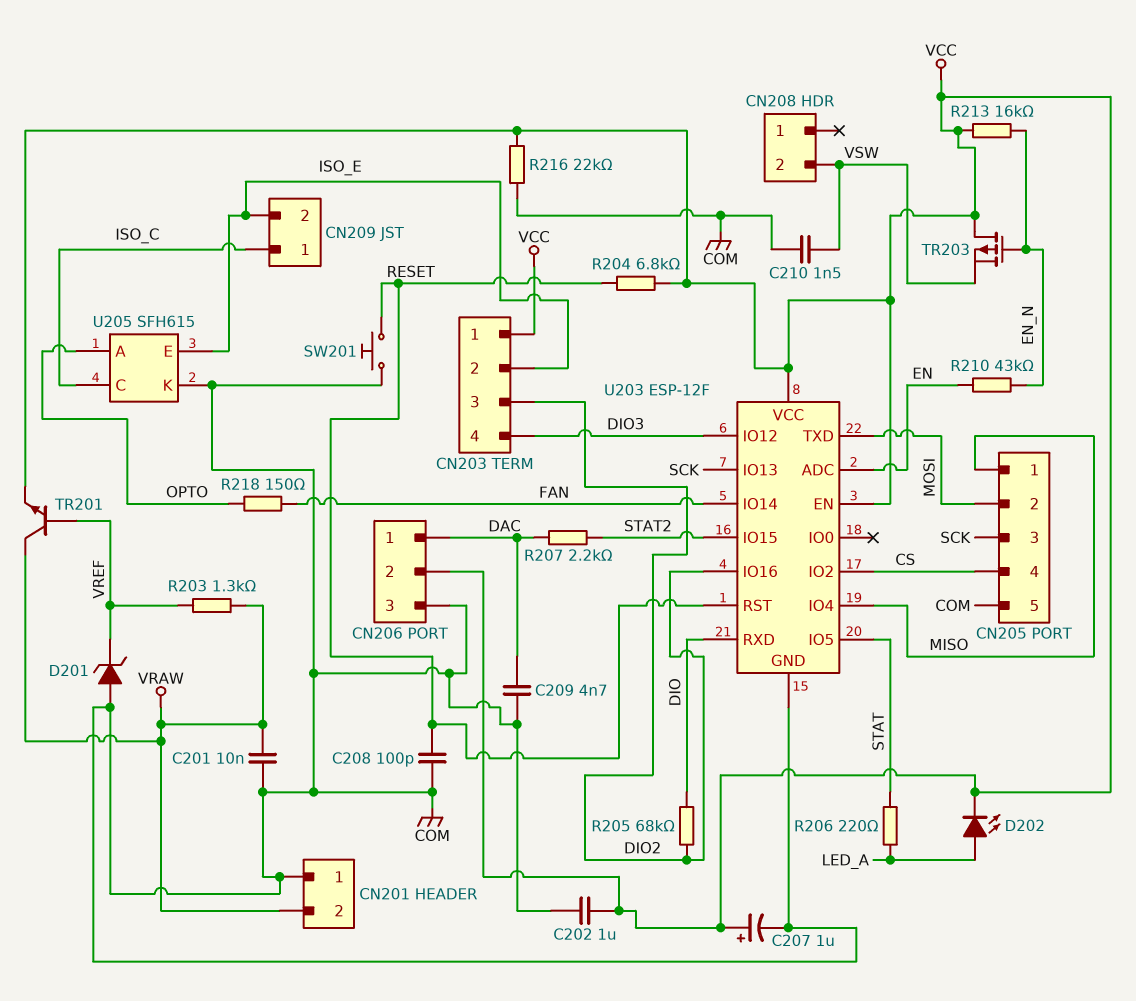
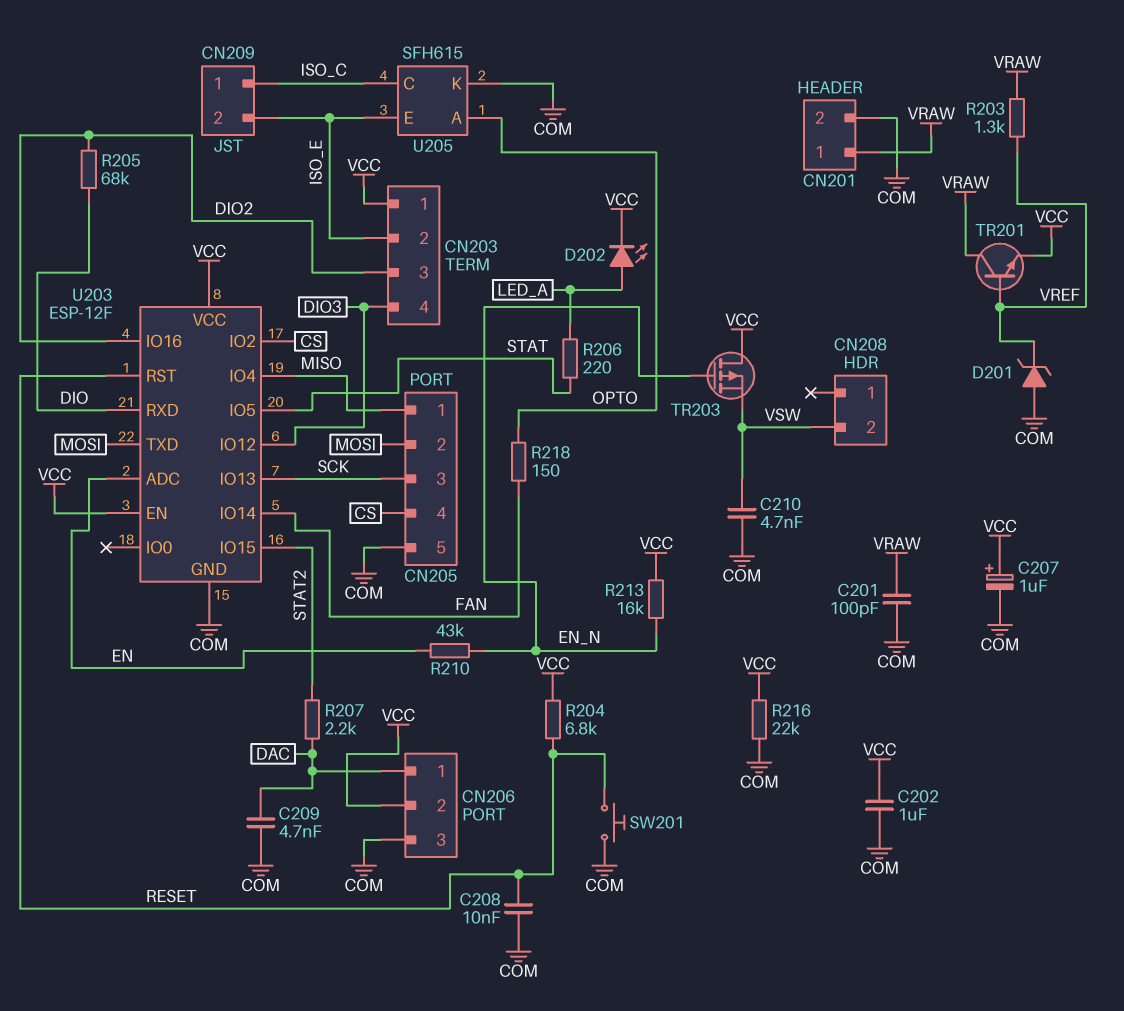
C201: 10nF (COM, VRAW) -> 100pF (COM, VRAW)
C208: 100pF (COM, RESET) -> 10nF (COM, RESET)
C210: 1.5nF (COM, VSW) -> 4.7nF (COM, VSW)
CN201 pin 1: COM -> VRAW
CN201 pin 2: VRAW -> COM

